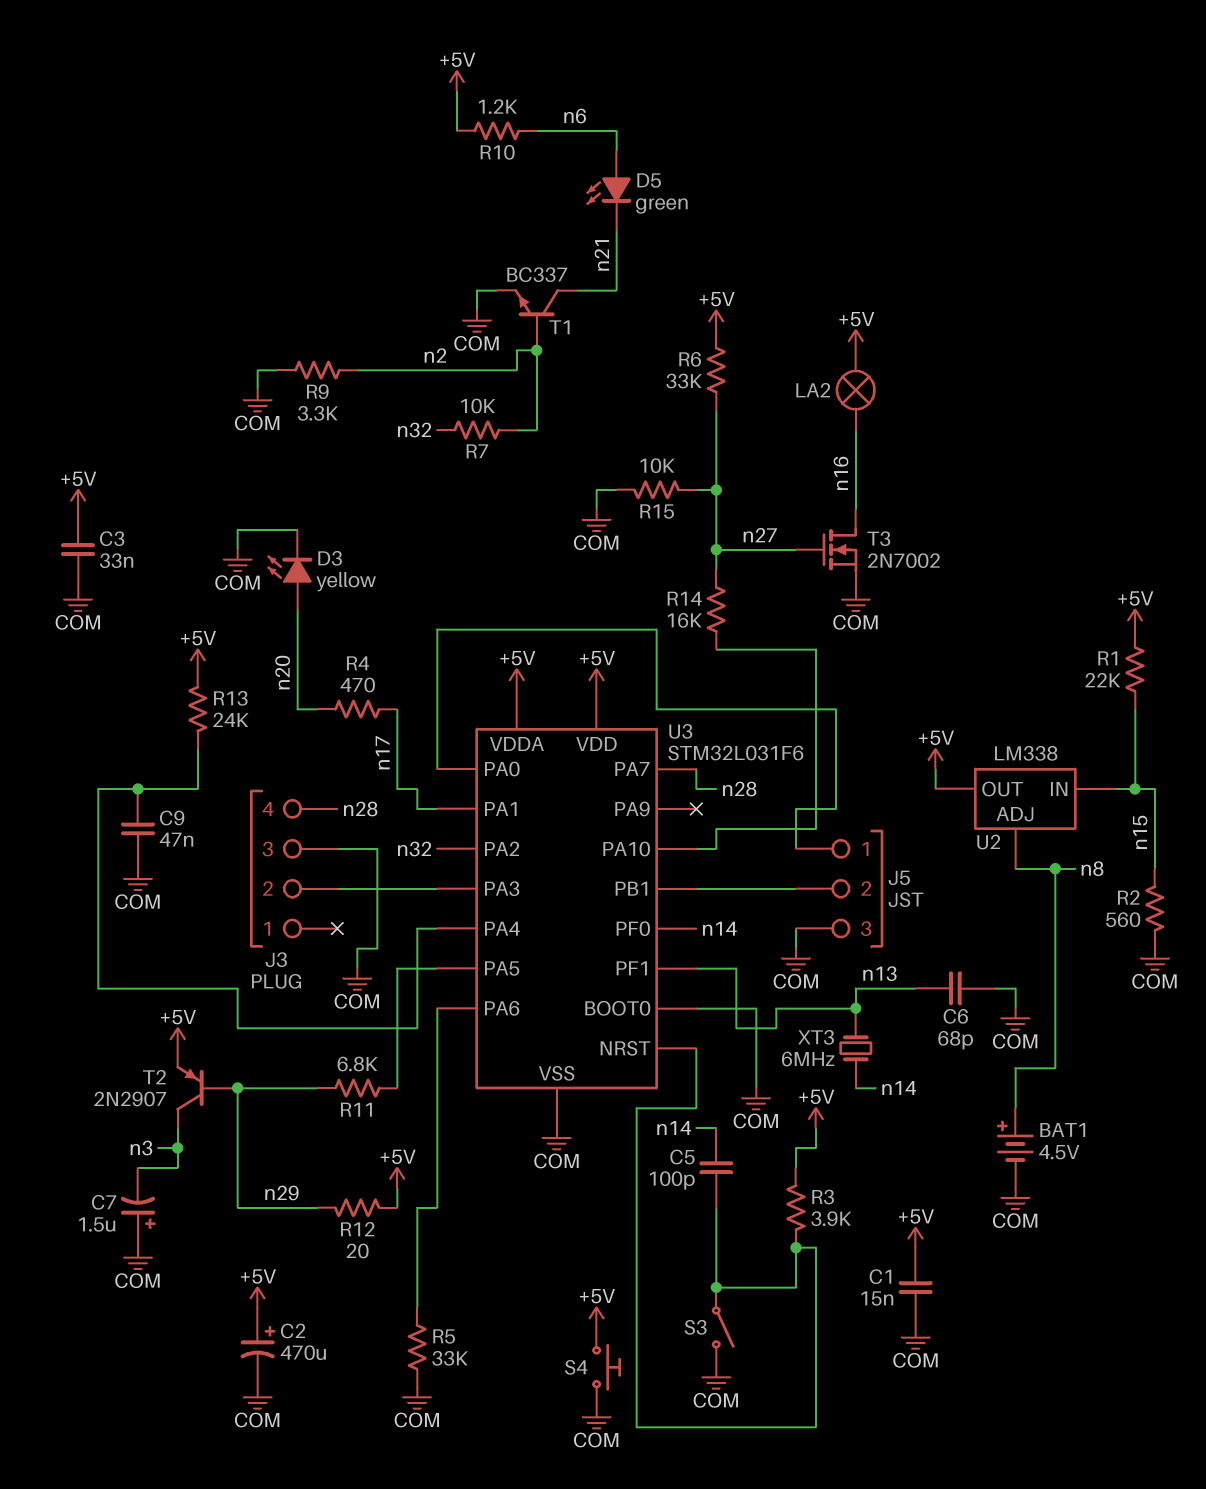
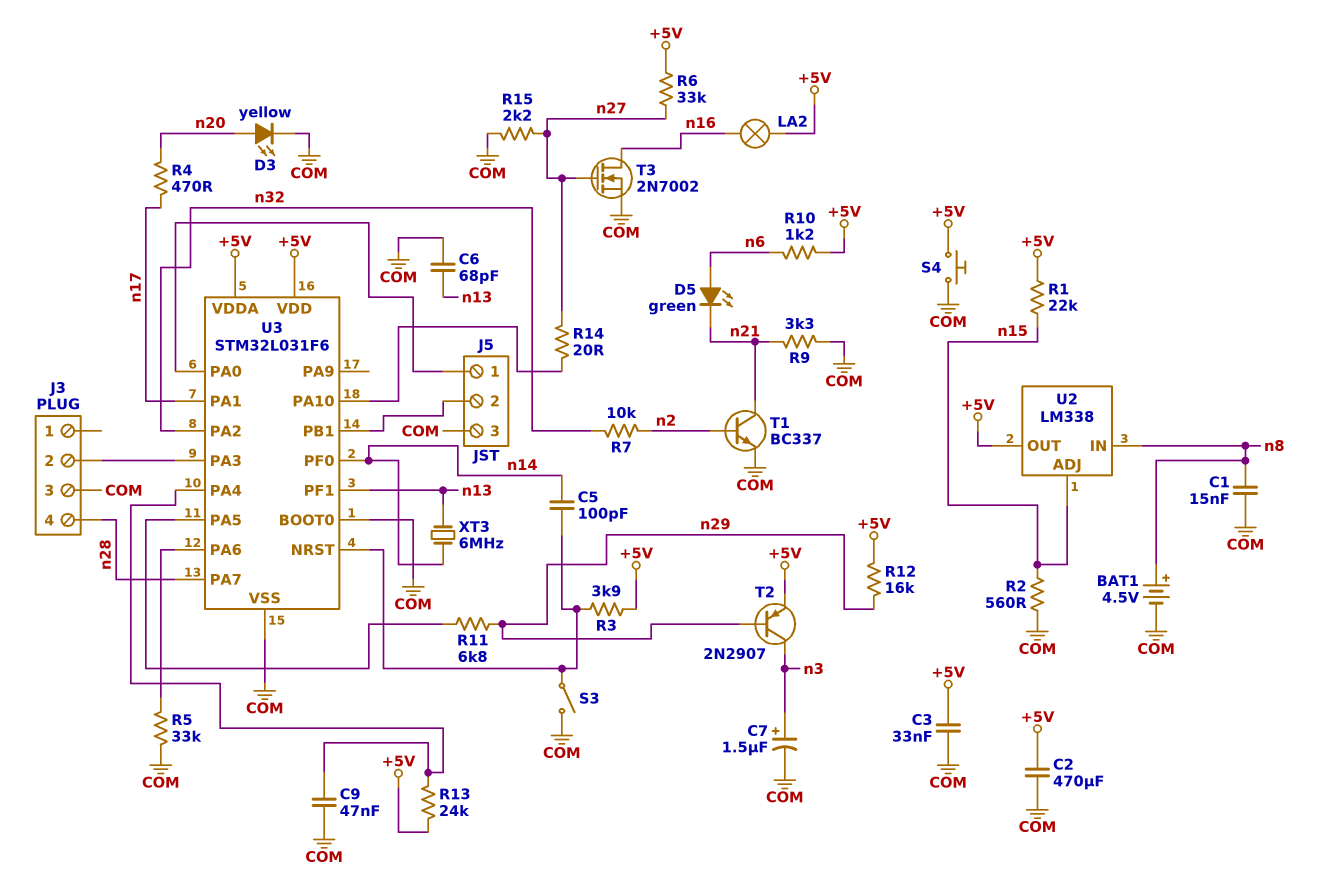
C1: 15nF (+5V, COM) -> 15nF (COM, n8)
C2: 470uF (plus +5V, minus COM) -> 470uF (+5V, COM)
C7: 1.5uF (plus COM, minus n3) -> 1.5uF (plus n3, minus COM)
R9: 3.3k (COM, n2) -> 3.3k (COM, n21)
R12: 20 (+5V, n29) -> 16k (+5V, n29)
R14: 16k (U3/PA10, n27) -> 20 (U3/PA10, n27)
R15: 10k (COM, n27) -> 2.2k (COM, n27)
U2 pin ADJ: n8 -> n15
U2 pin IN: n15 -> n8

